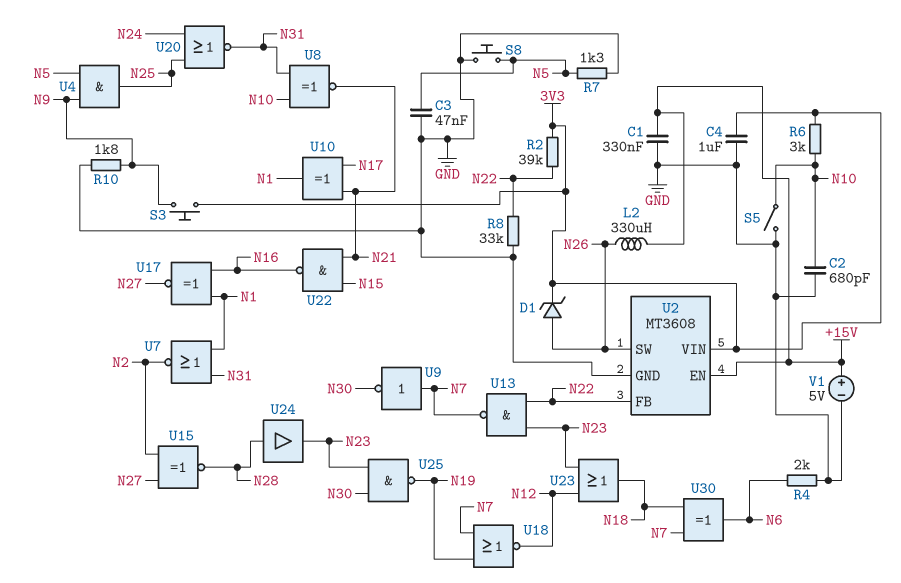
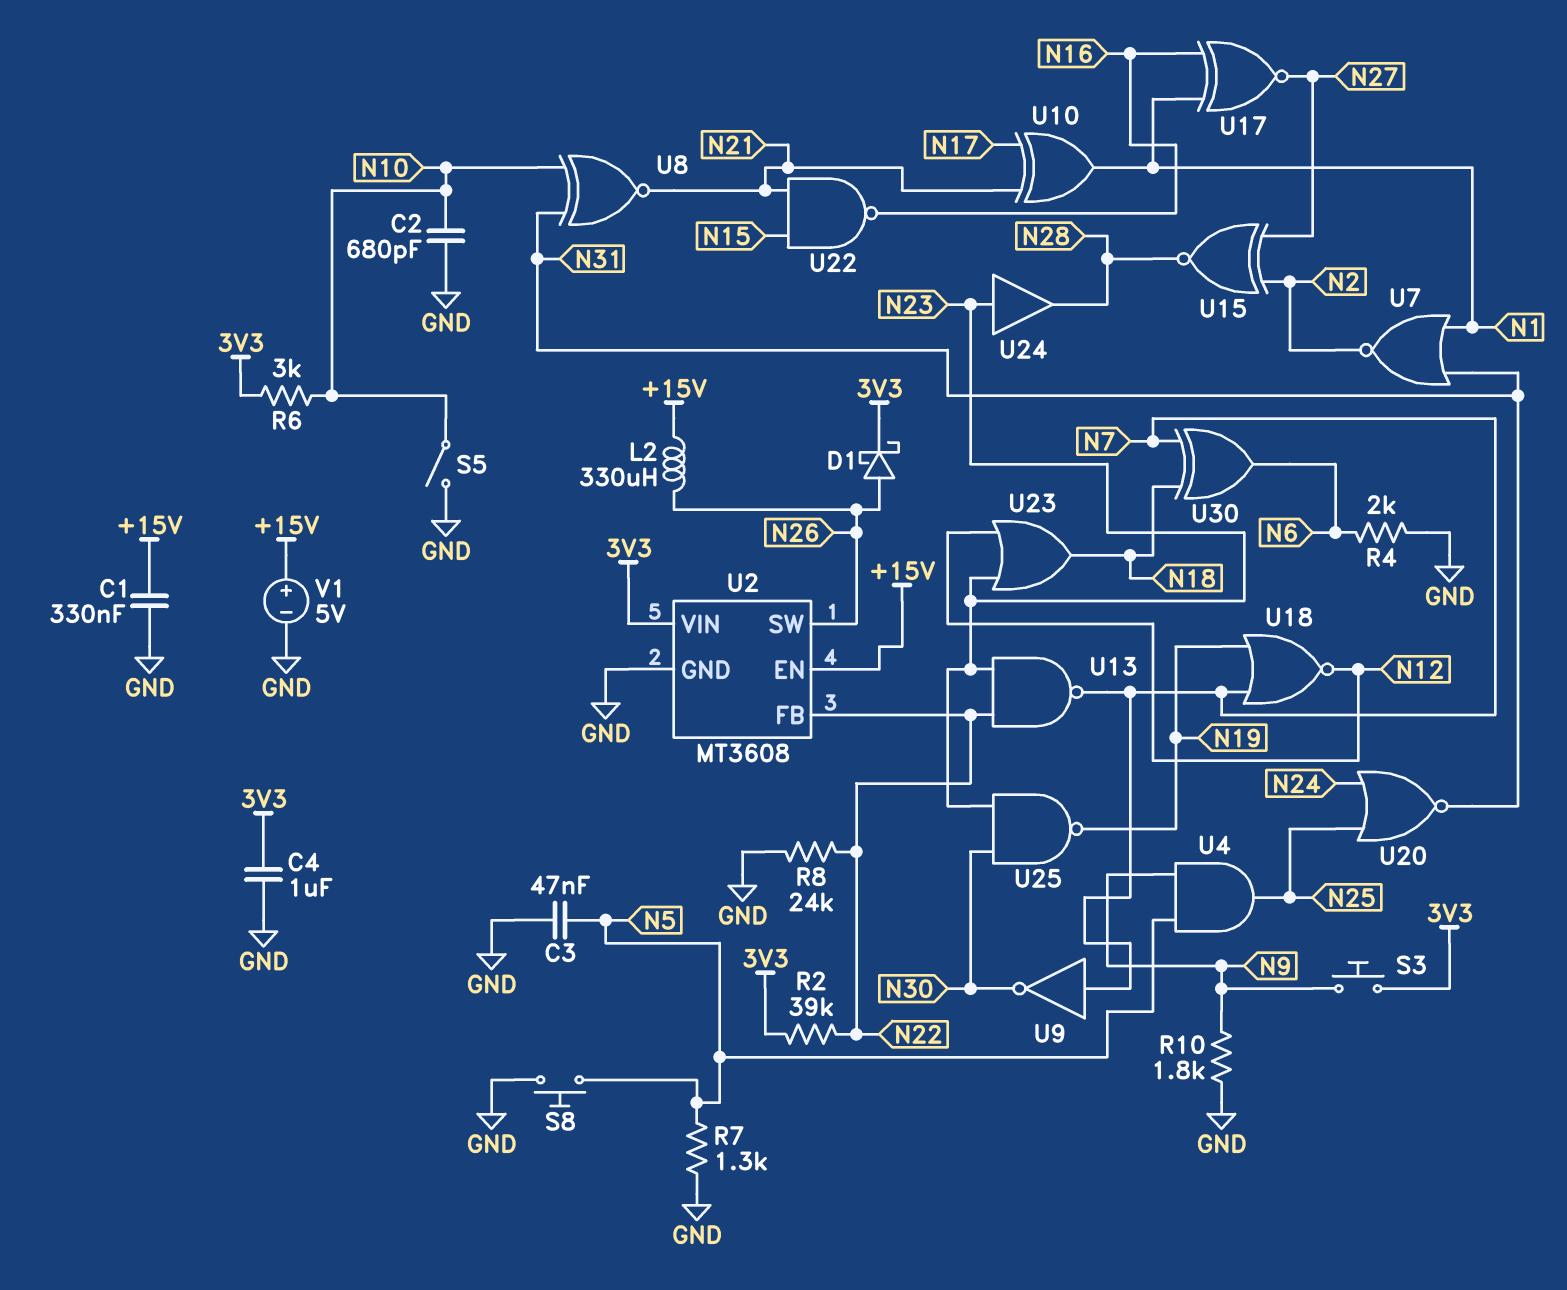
D1: zener (A N26, K 3V3) -> schottky (A N26, K 3V3)
R8: 33k (GND, N22) -> 24k (GND, N22)
U24: buffer (in N28, out N23) -> buffer (in N23, out N28)

